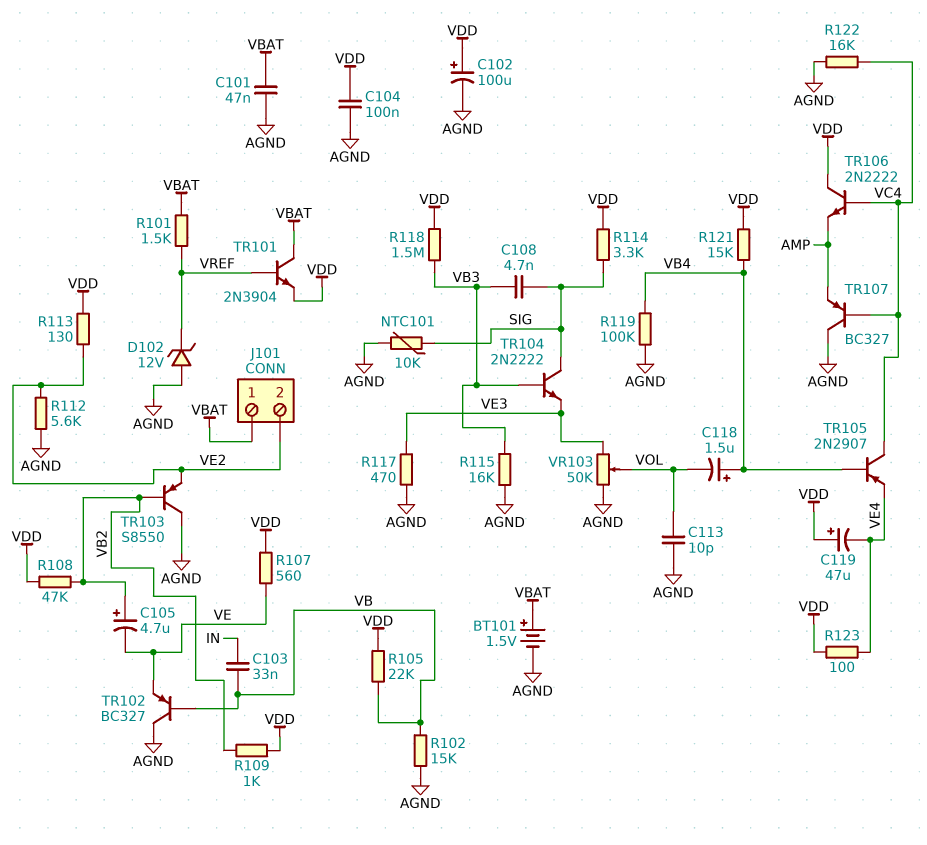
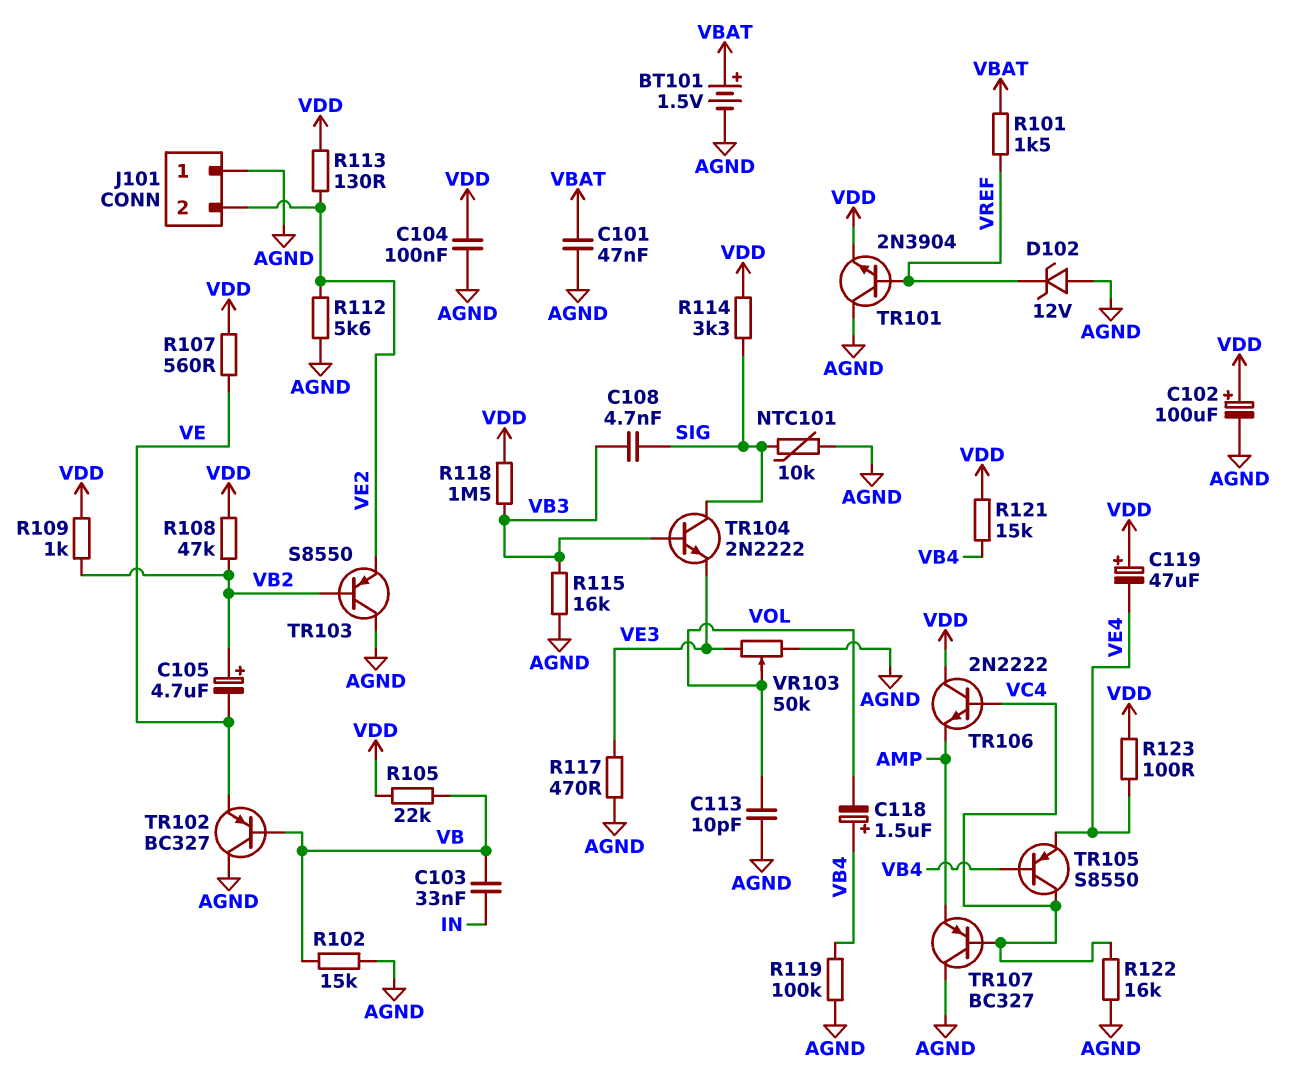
J101 pin 1: VBAT -> AGND
TR101: NPN 2N3904 (B VREF, C VBAT, E VDD) -> NPN 2N3904 (B VREF, C AGND, E VDD)
TR105: PNP 2N2907 (B VB4, C VC4, E VE4) -> PNP S8550 (B VB4, C VC4, E VE4)

